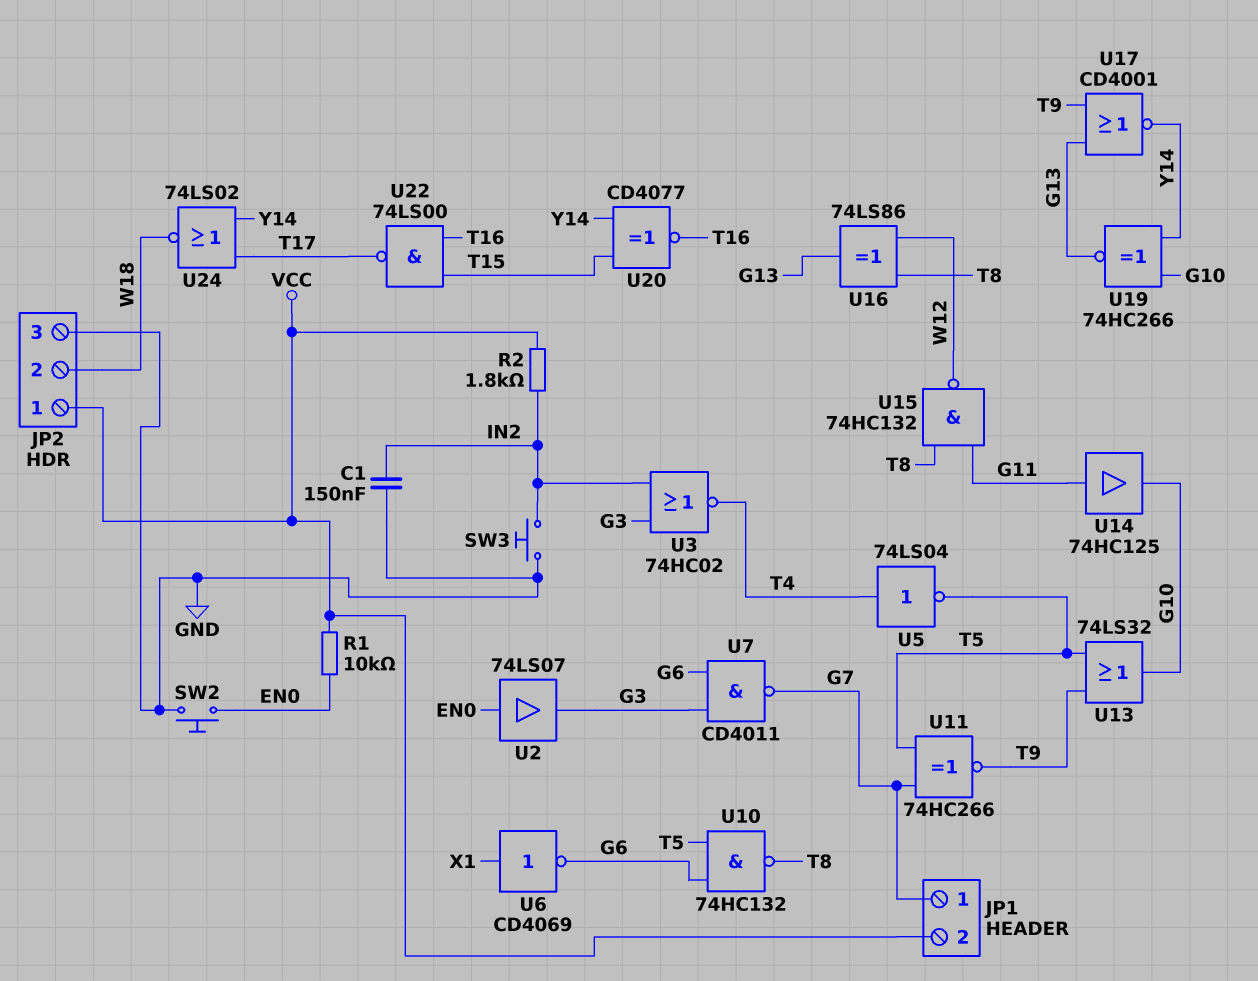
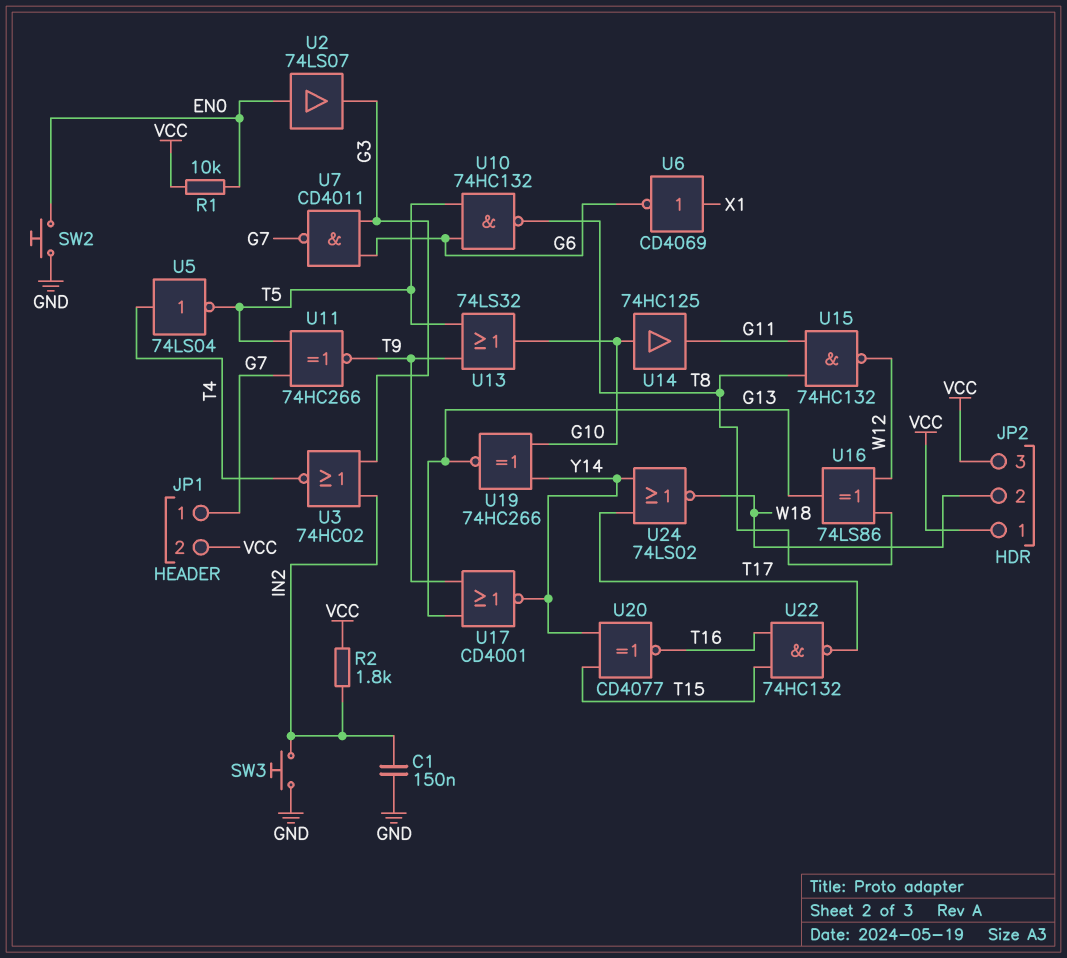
JP2 pin 3: GND -> VCC
U14: buffer 74HC125 (in G11, out G10) -> buffer 74HC125 (in G10, out G11)
U22: NAND 74LS00 (in T15, in T16, out T17) -> NAND 74HC132 (in T15, in T16, out T17)

